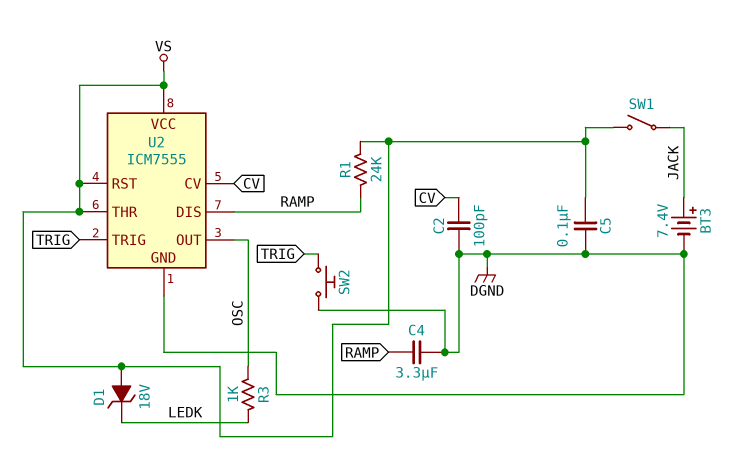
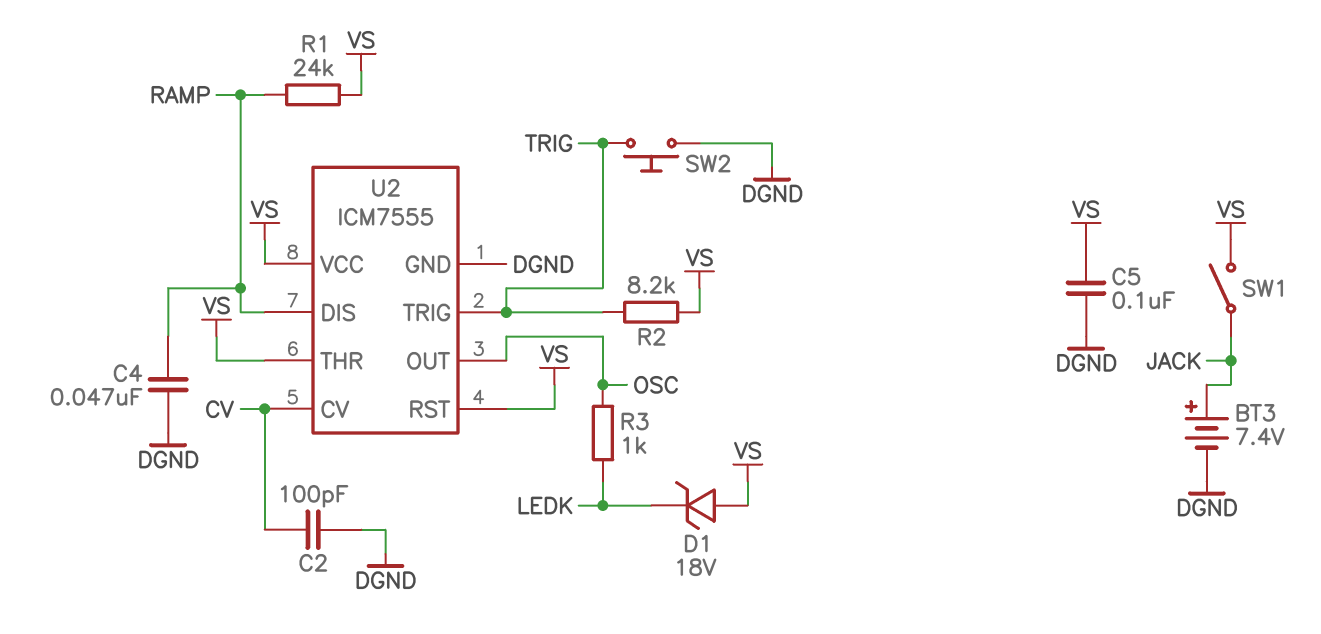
C4: 3.3uF (DGND, RAMP) -> 47nF (DGND, RAMP)
R2: none -> 8.2k (TRIG, VS)

